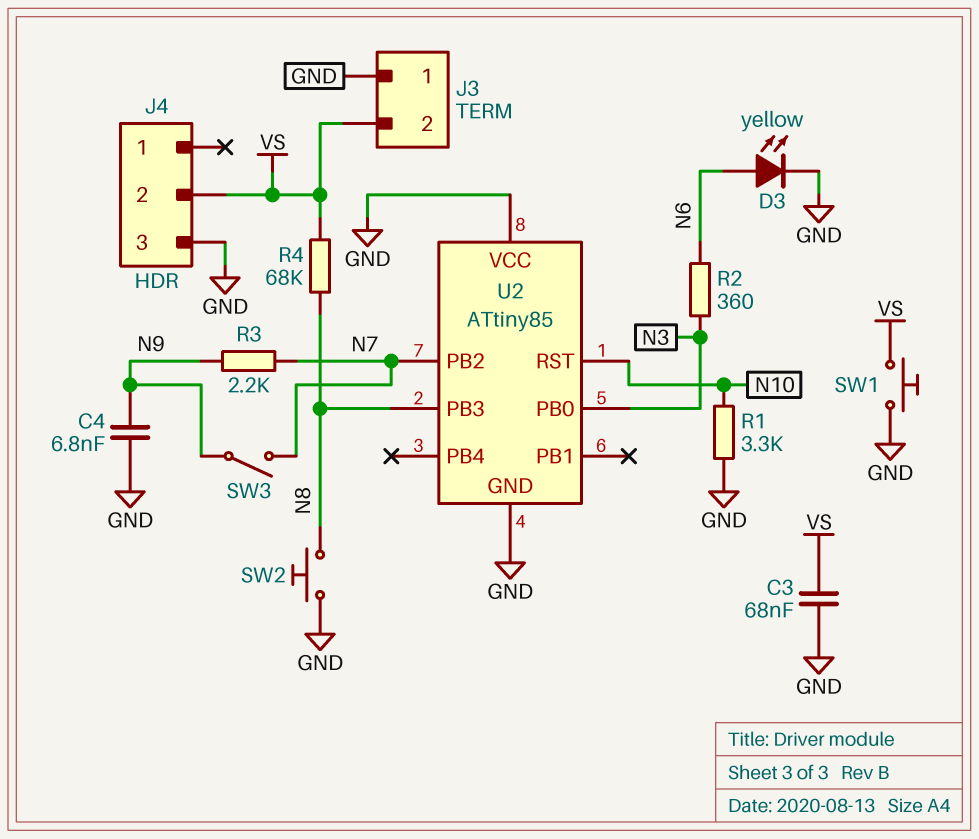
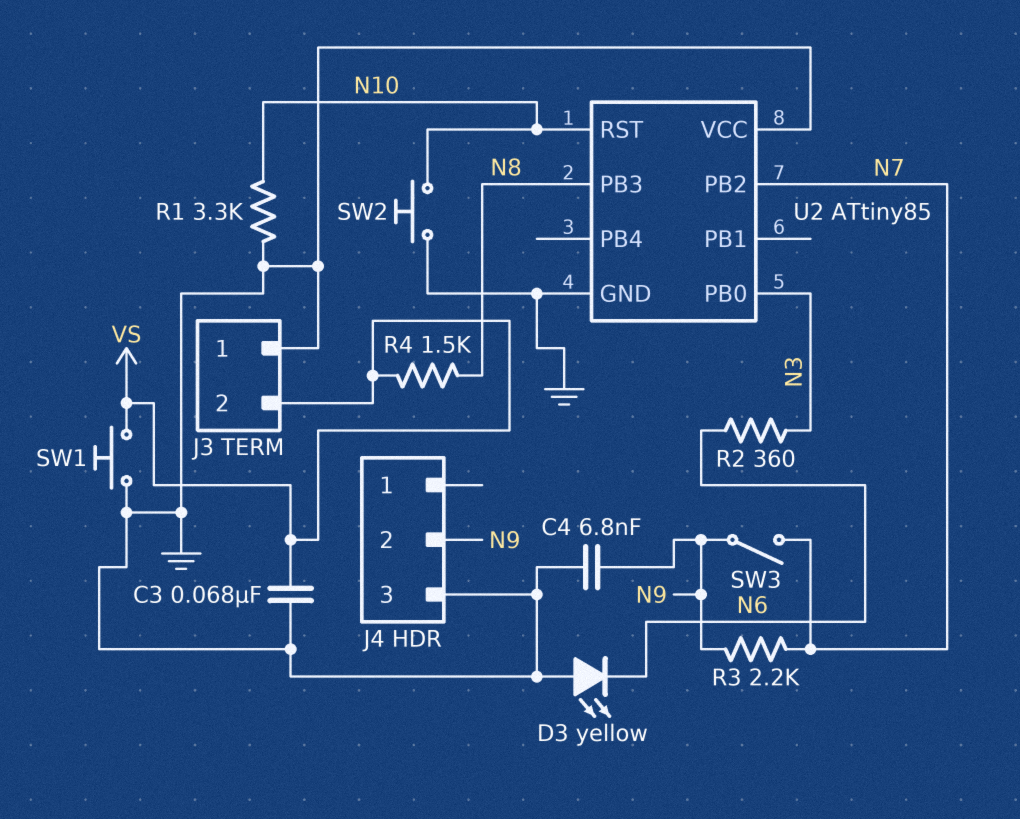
D3: LED yellow (A N6, K GND) -> LED yellow (A GND, K N6)
J4 pin 2: VS -> N9
R4: 68k (N8, VS) -> 1.5k (N8, VS)
SW2: button (GND, N8) -> button (GND, N10)

